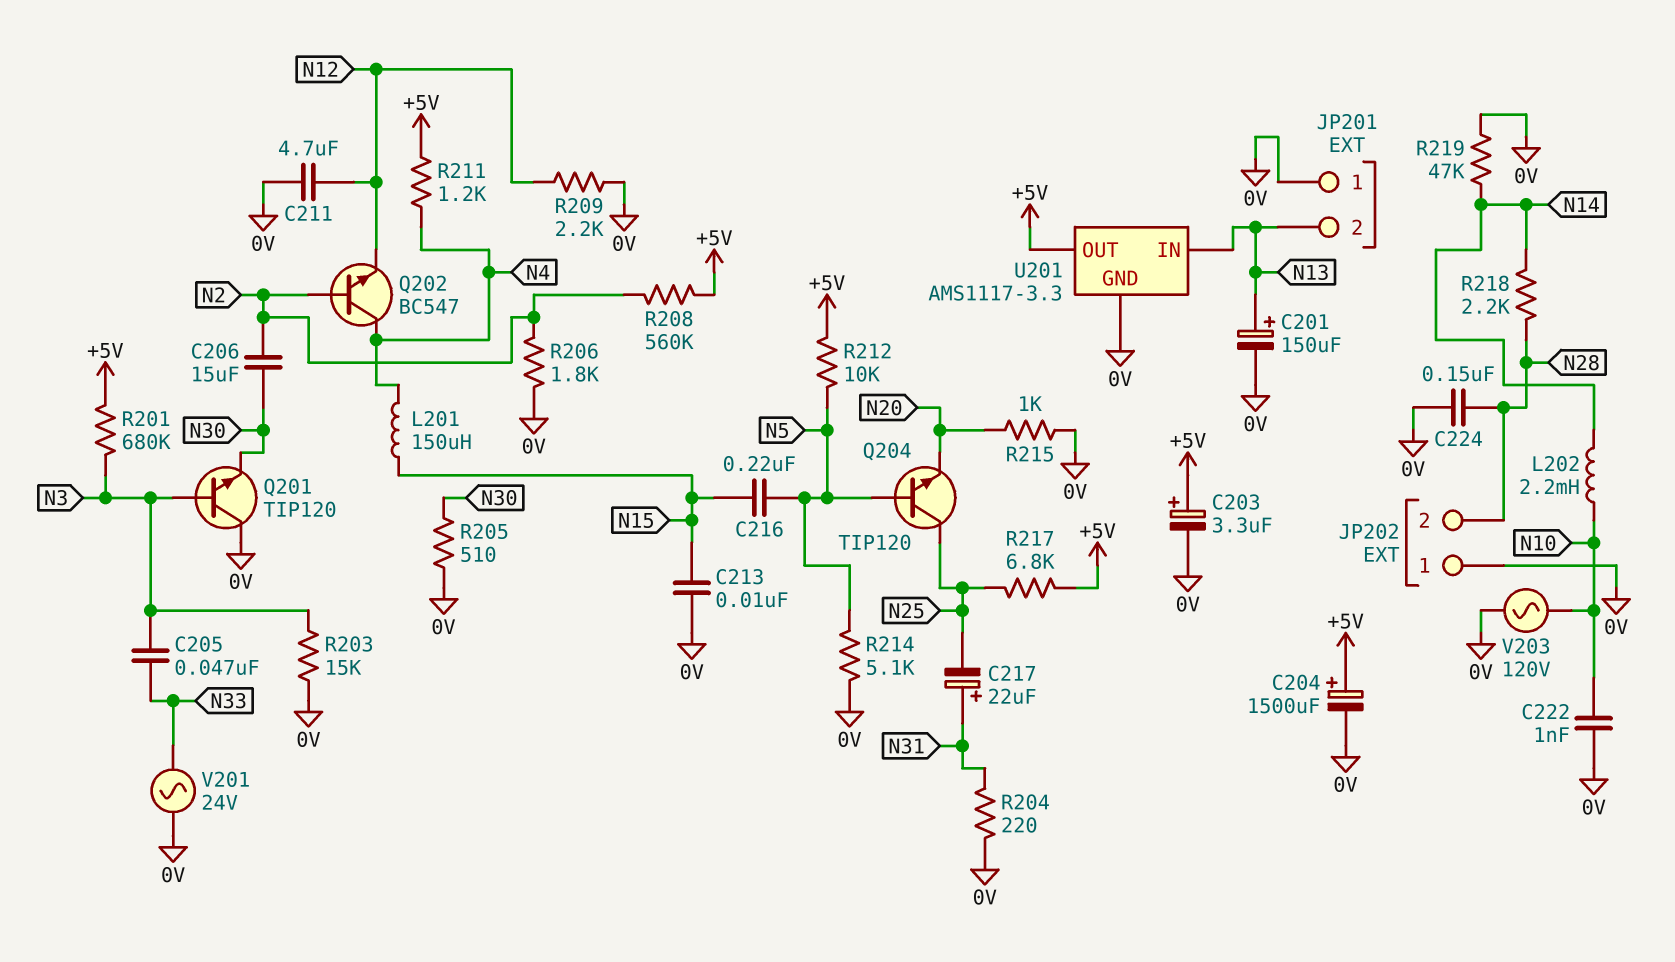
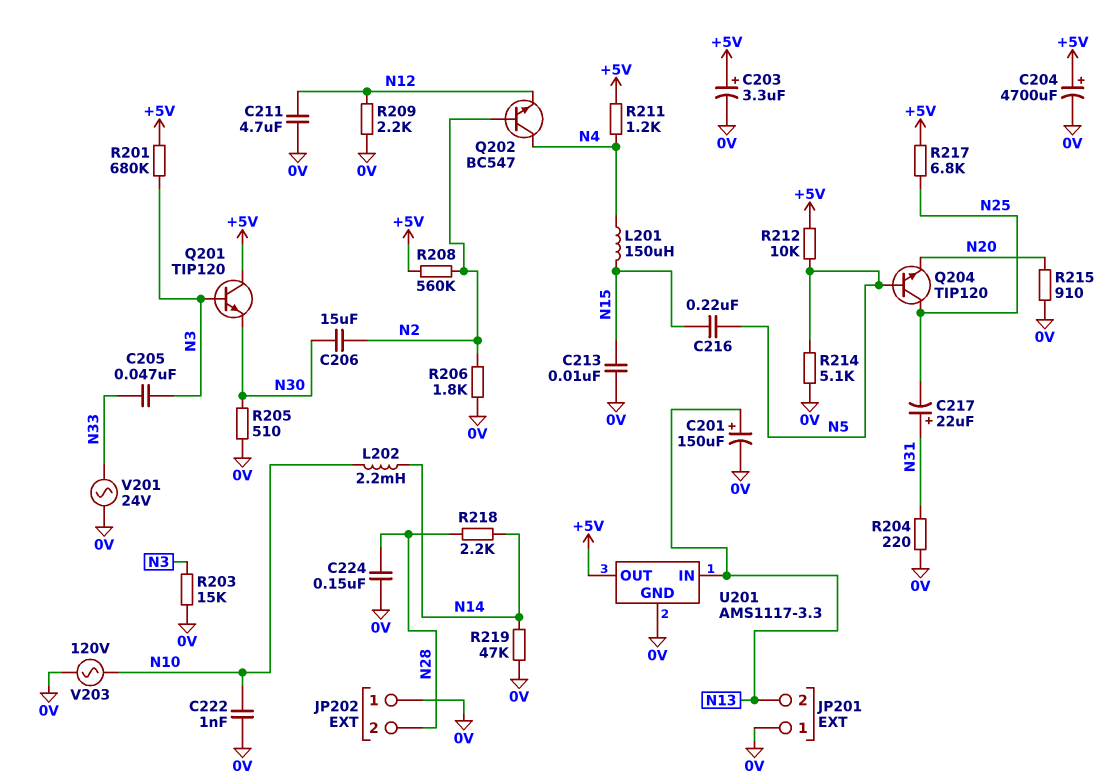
C204: 1500uF (plus +5V, minus 0V) -> 4700uF (plus +5V, minus 0V)
Q201: NPN TIP120 (B N3, C 0V, E N30) -> NPN TIP120 (B N3, C +5V, E N30)
R215: 1k (0V, N20) -> 910 (0V, N20)

